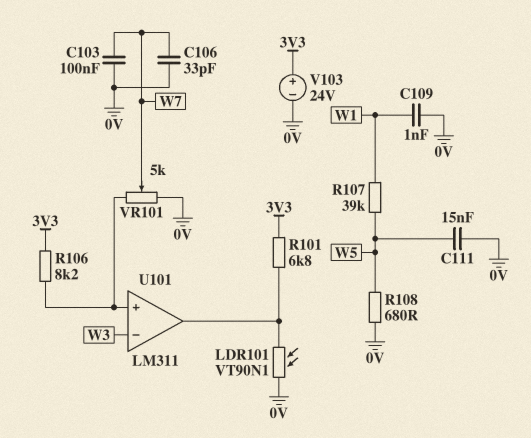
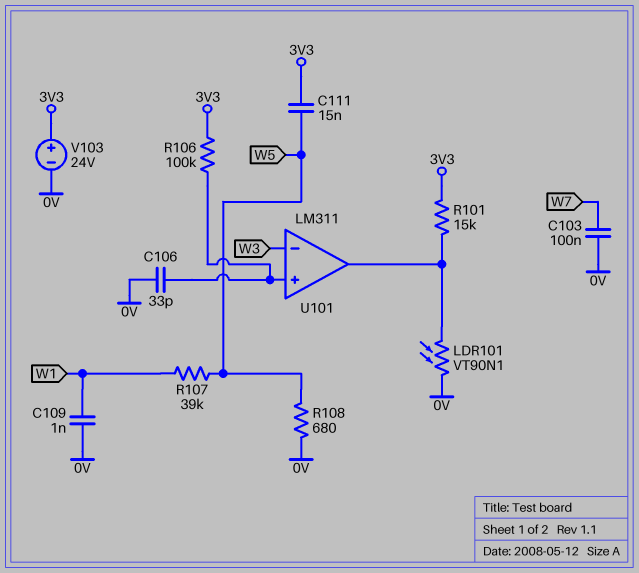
C106: 33pF (0V, W7) -> 33pF (0V, U101/in+)
C111: 15nF (0V, W5) -> 15nF (3V3, W5)
R101: 6.8k (3V3, U101/out) -> 15k (3V3, U101/out)
R106: 8.2k (3V3, U101/in+) -> 100k (3V3, U101/in+)
VR101: 5k (0V, U101/in+, wiper W7) -> none

